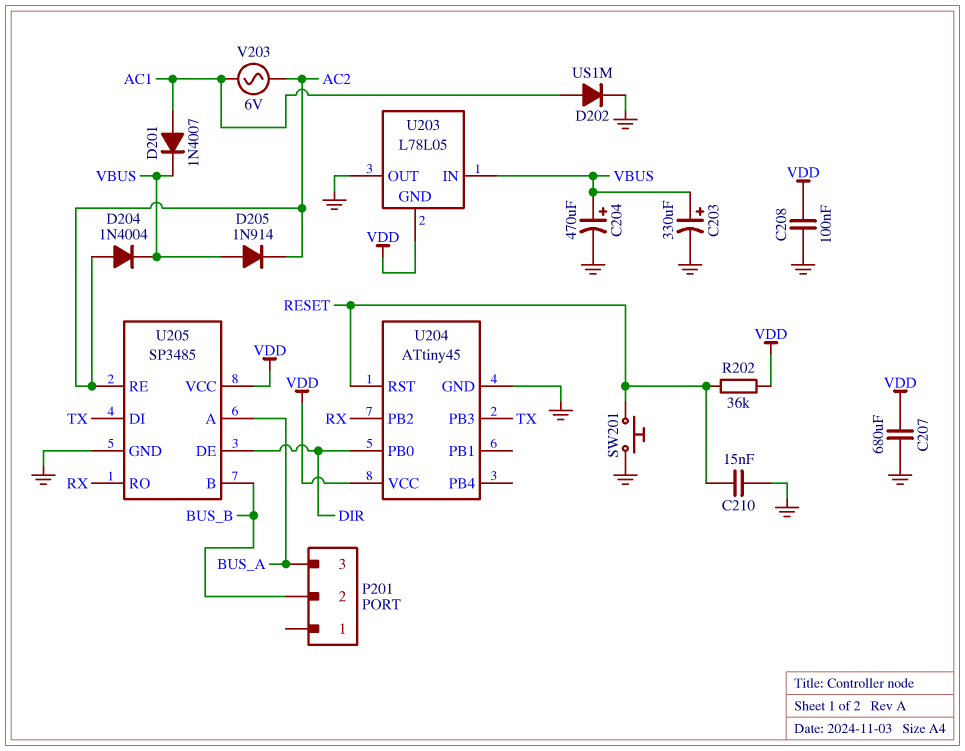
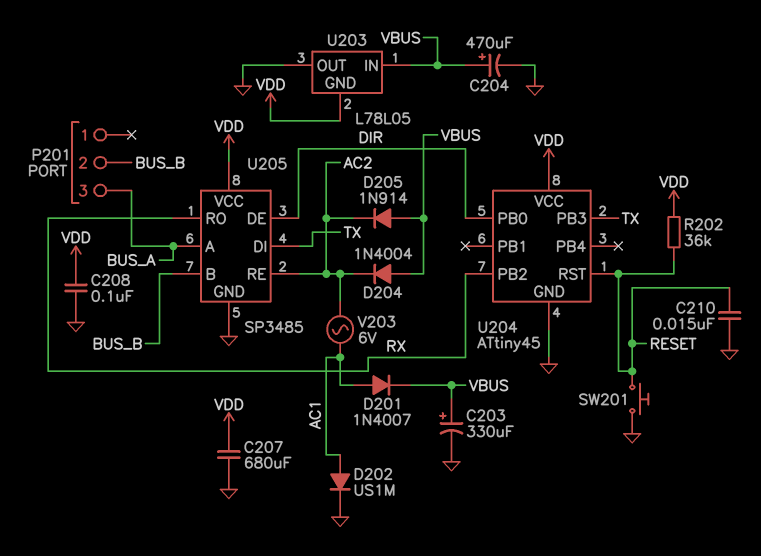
D204: diode 1N4004 (A AC2, K VBUS) -> diode 1N4004 (A VBUS, K AC2)

